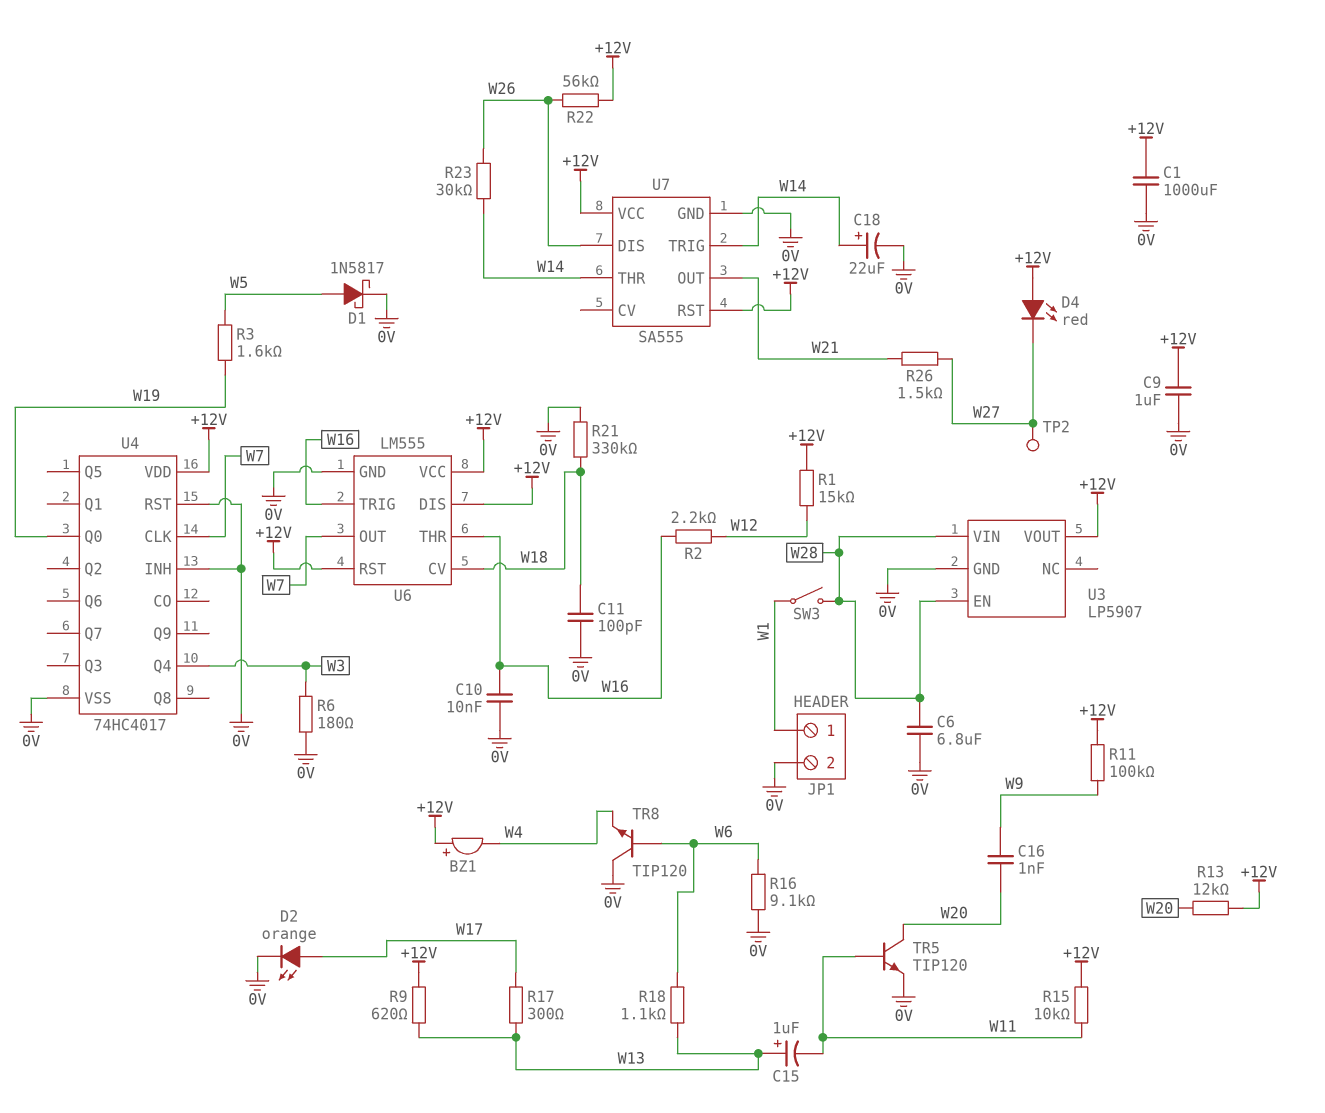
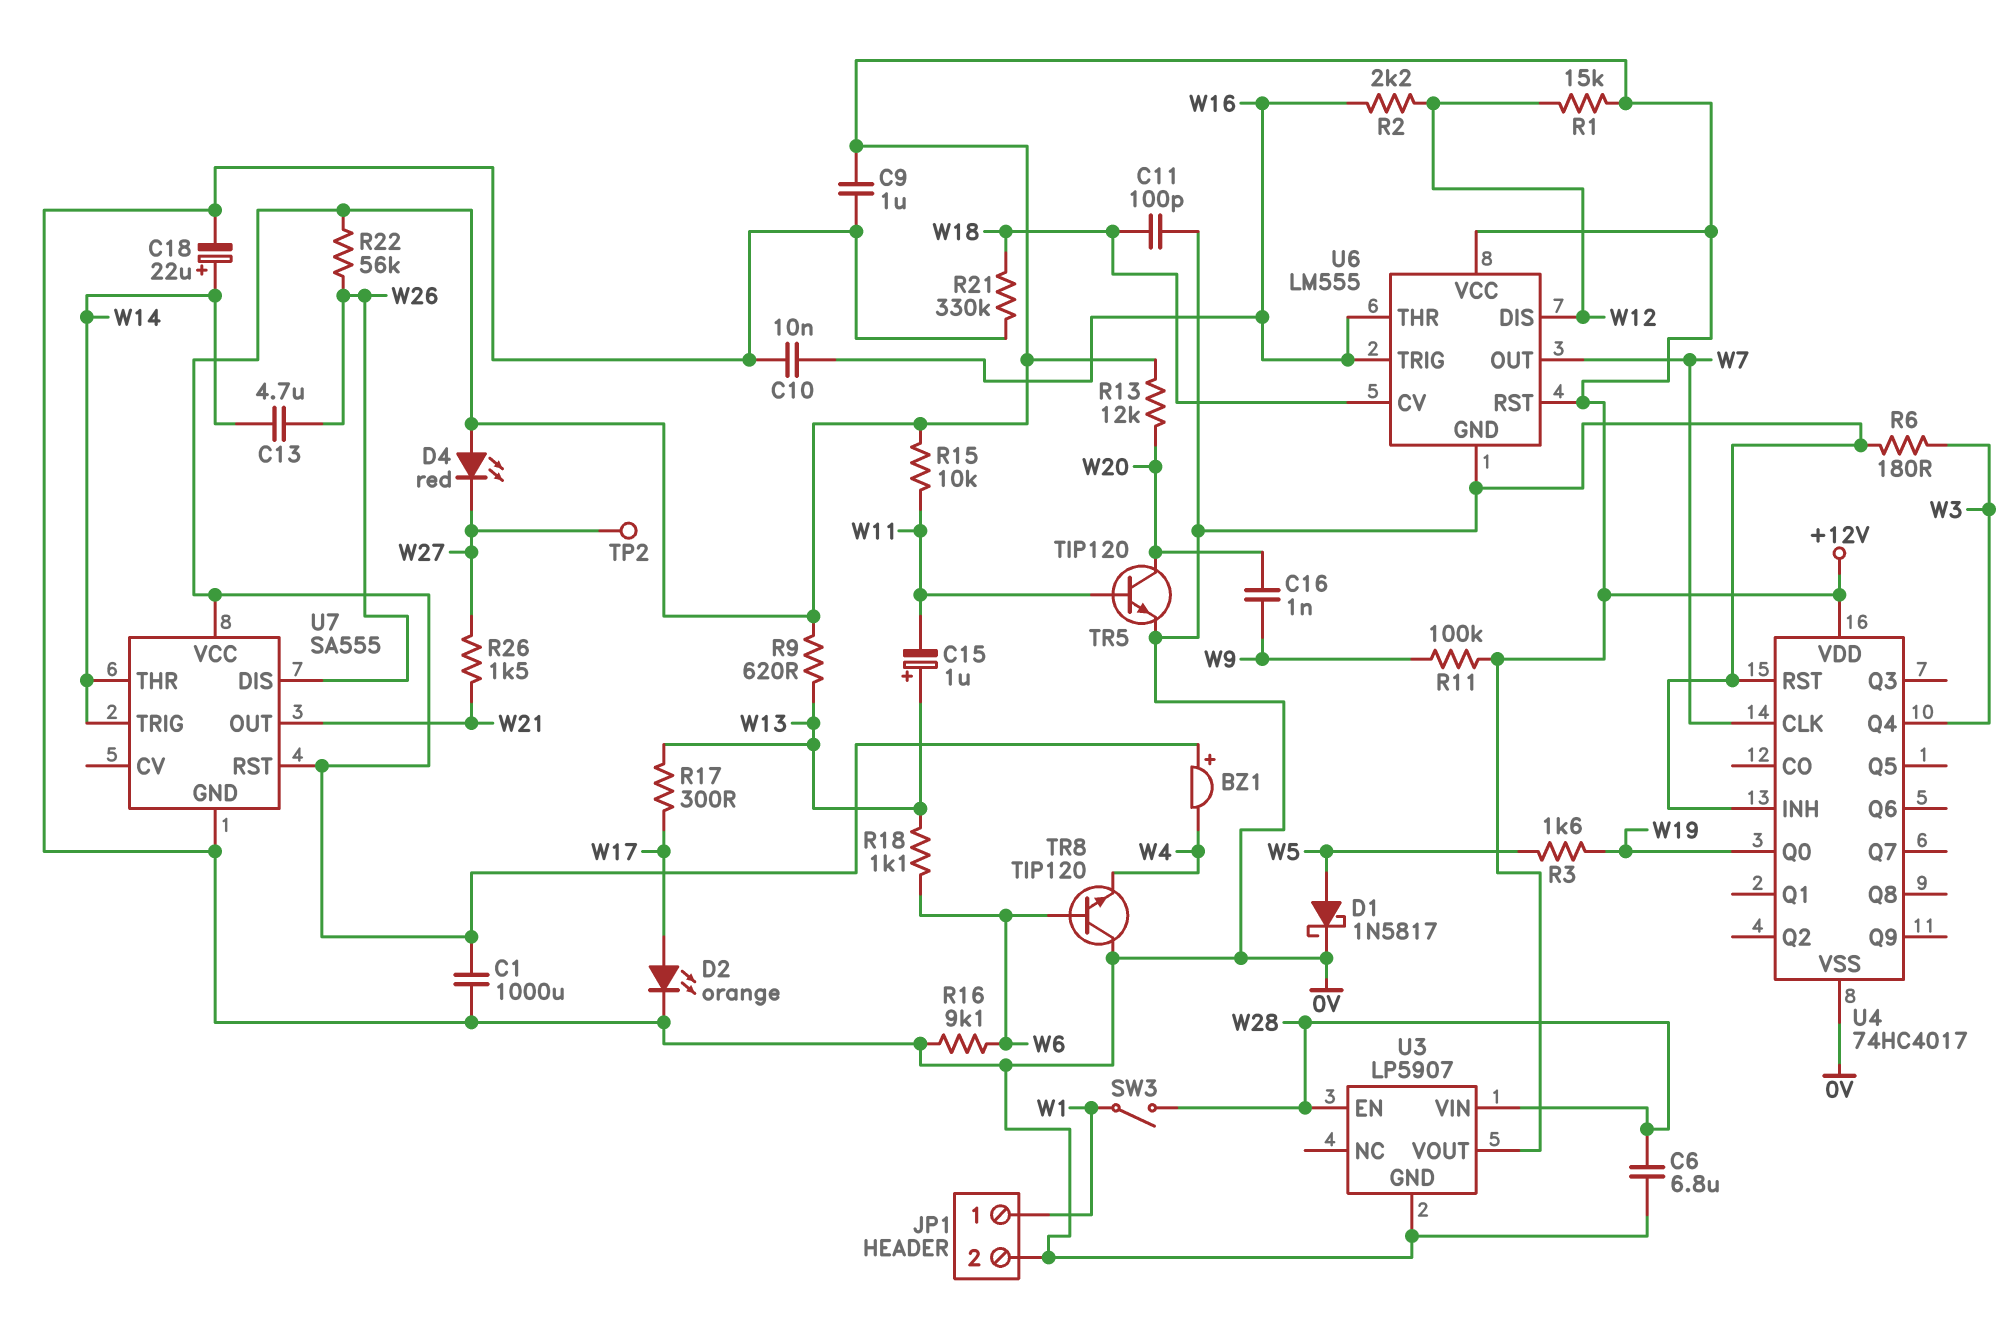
C13: none -> 4.7uF (W14, W26)
R23: 30k (W14, W26) -> none
U6 pin DIS: +12V -> W12

